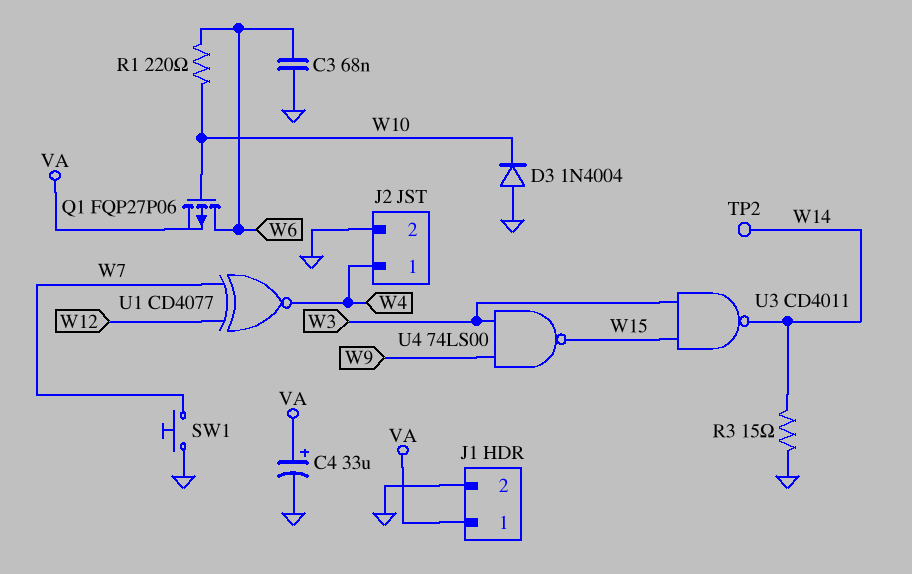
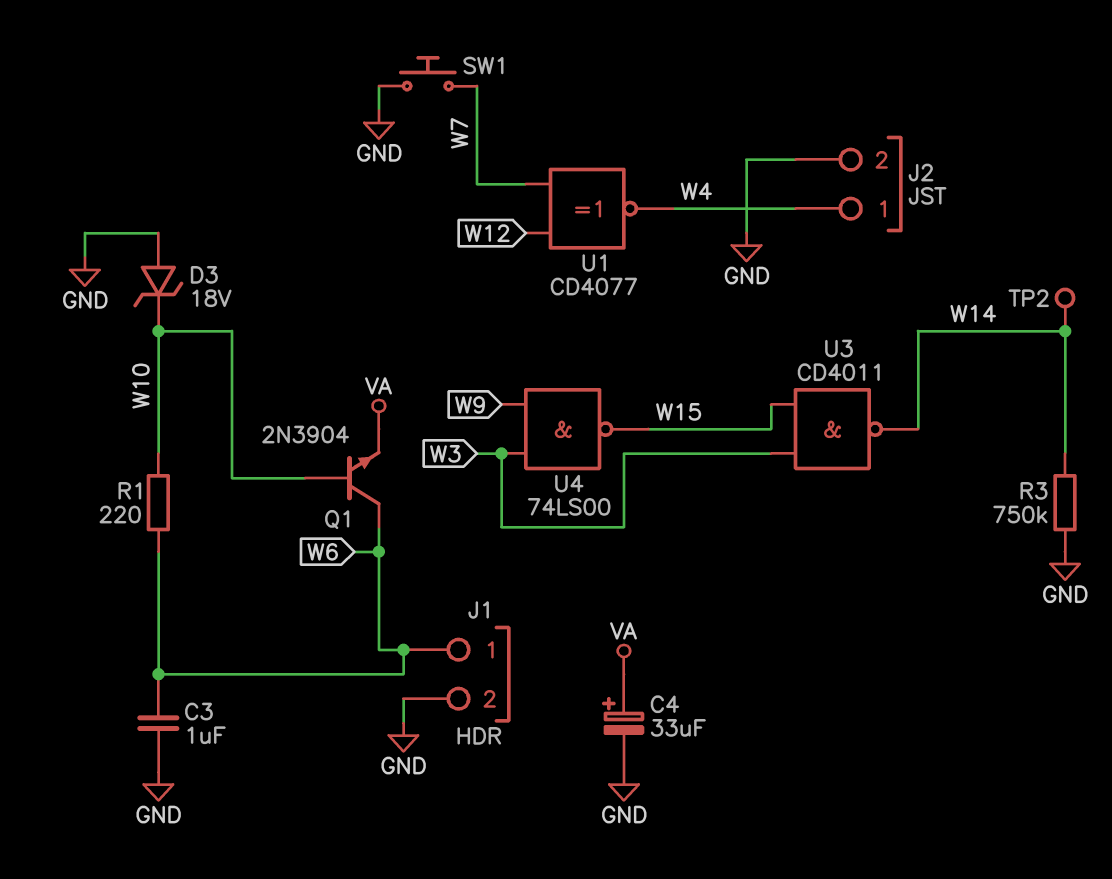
C3: 68nF (GND, W6) -> 1uF (GND, W6)
D3: diode 1N4004 (A GND, K W10) -> zener 18V (A GND, K W10)
J1 pin 1: VA -> W6
Q1: PMOS FQP27P06 (G W10, D W6, S VA) -> NPN 2N3904 (B W10, C W6, E VA)
R3: 15 (GND, W14) -> 750k (GND, W14)

